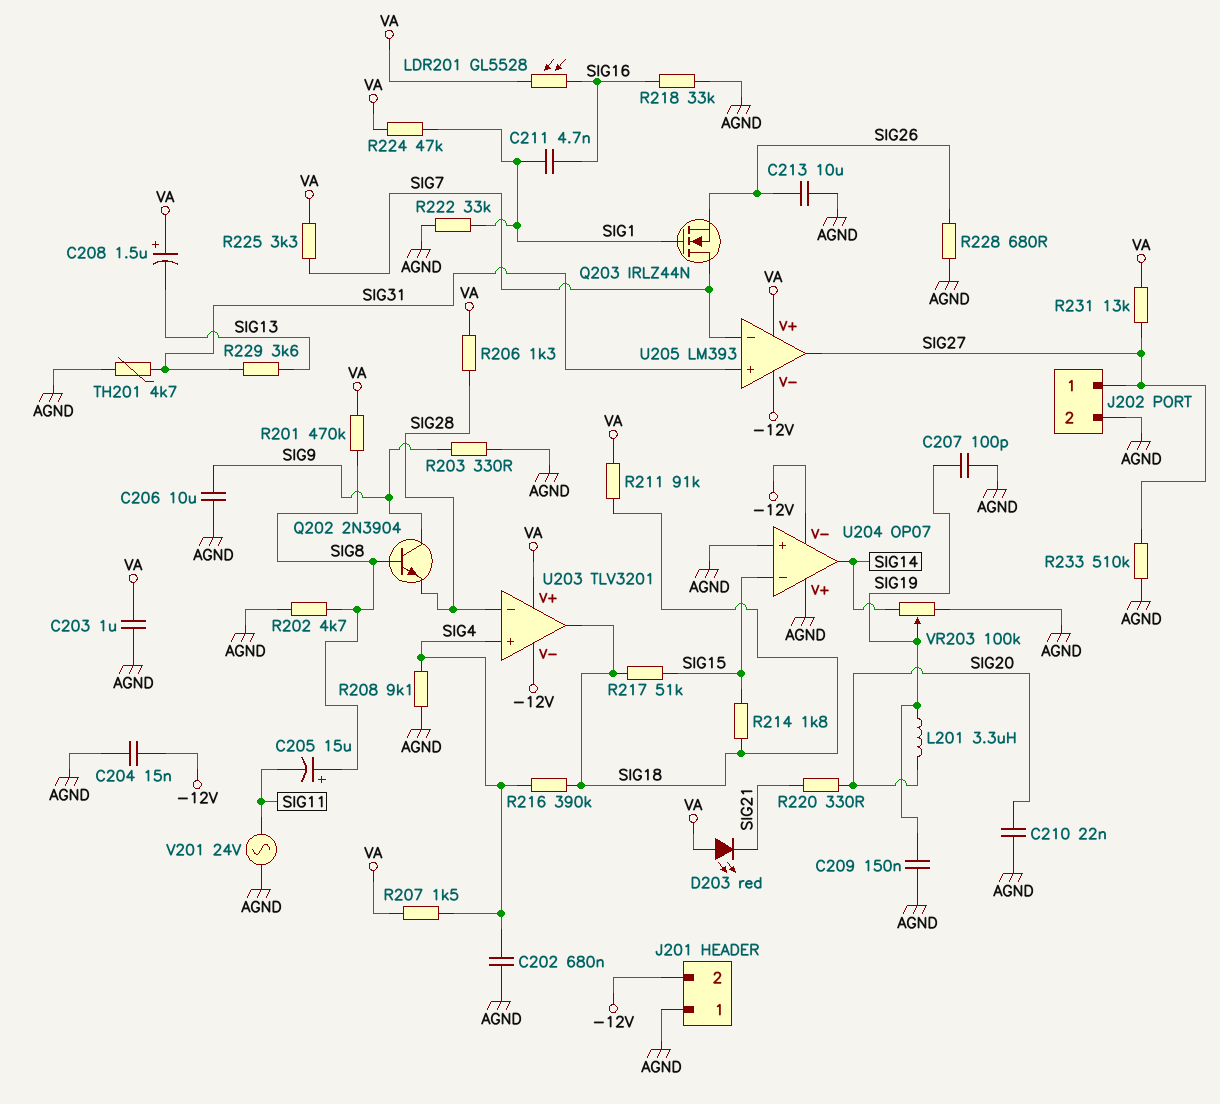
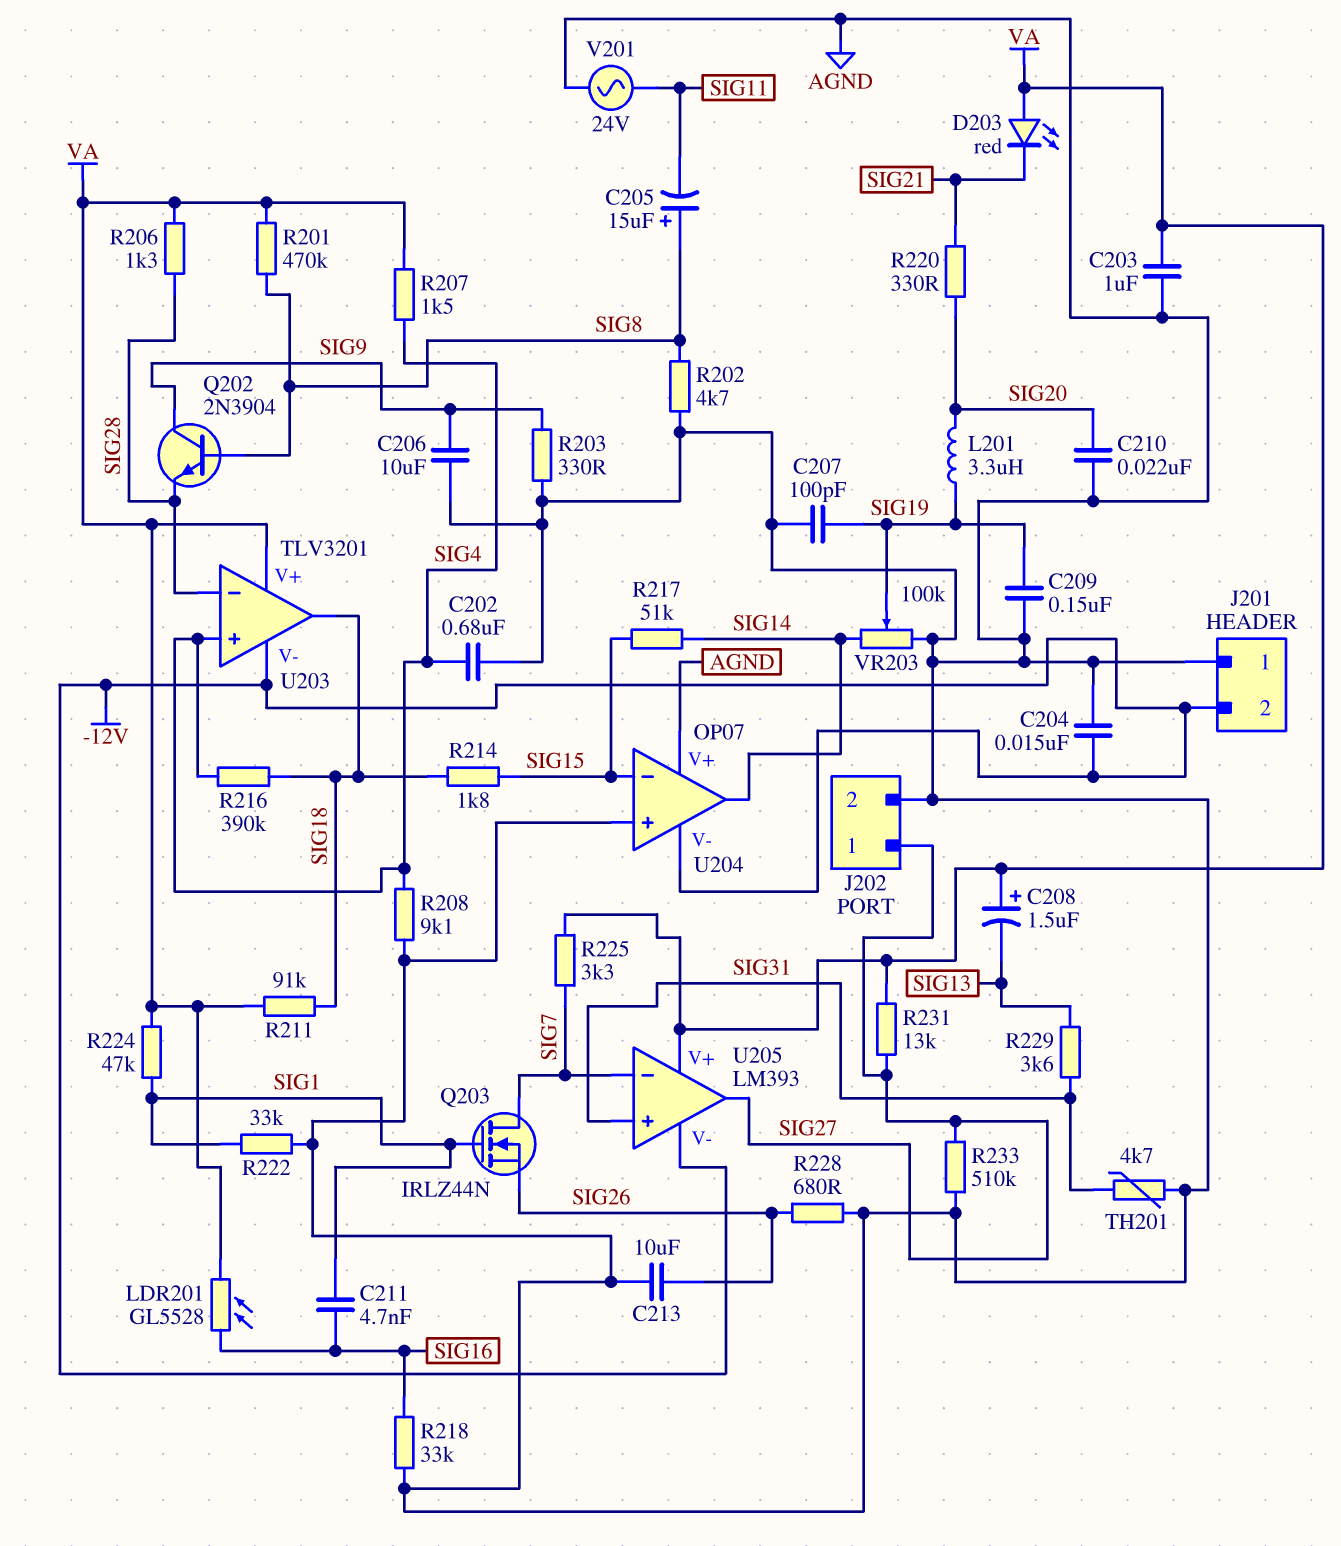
R217: 51k (SIG15, SIG18) -> 51k (SIG14, SIG15)

